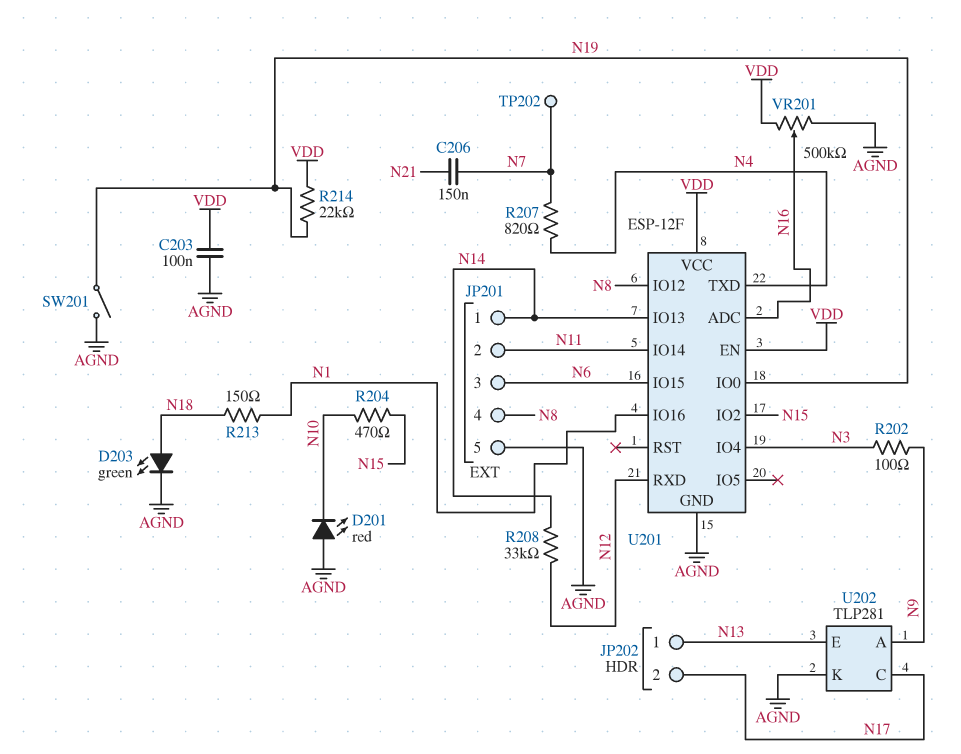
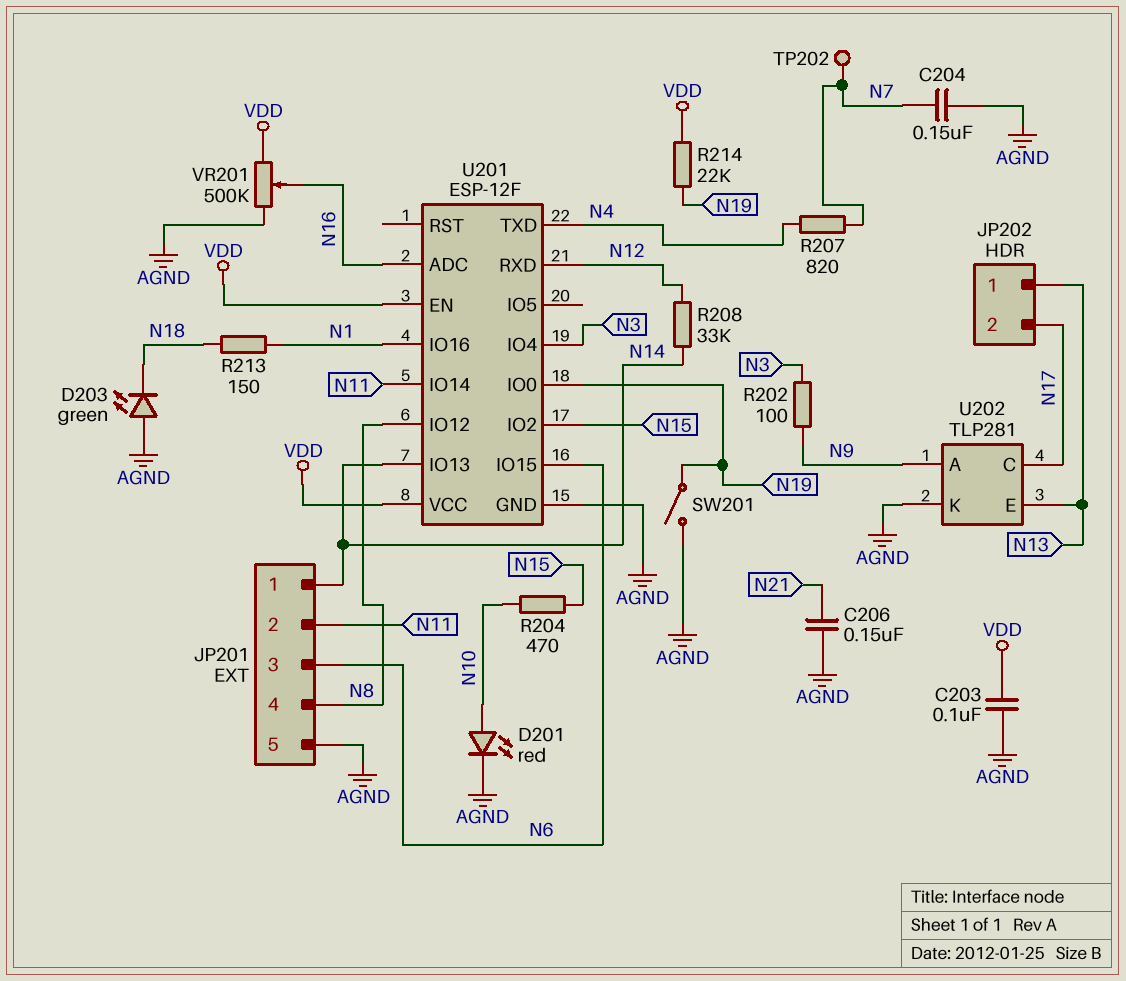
C204: none -> 150nF (AGND, N7)
C206: 150nF (N7, N21) -> 150nF (AGND, N21)
D201: LED red (A AGND, K N10) -> LED red (A N10, K AGND)
D203: LED green (A N18, K AGND) -> LED green (A AGND, K N18)

